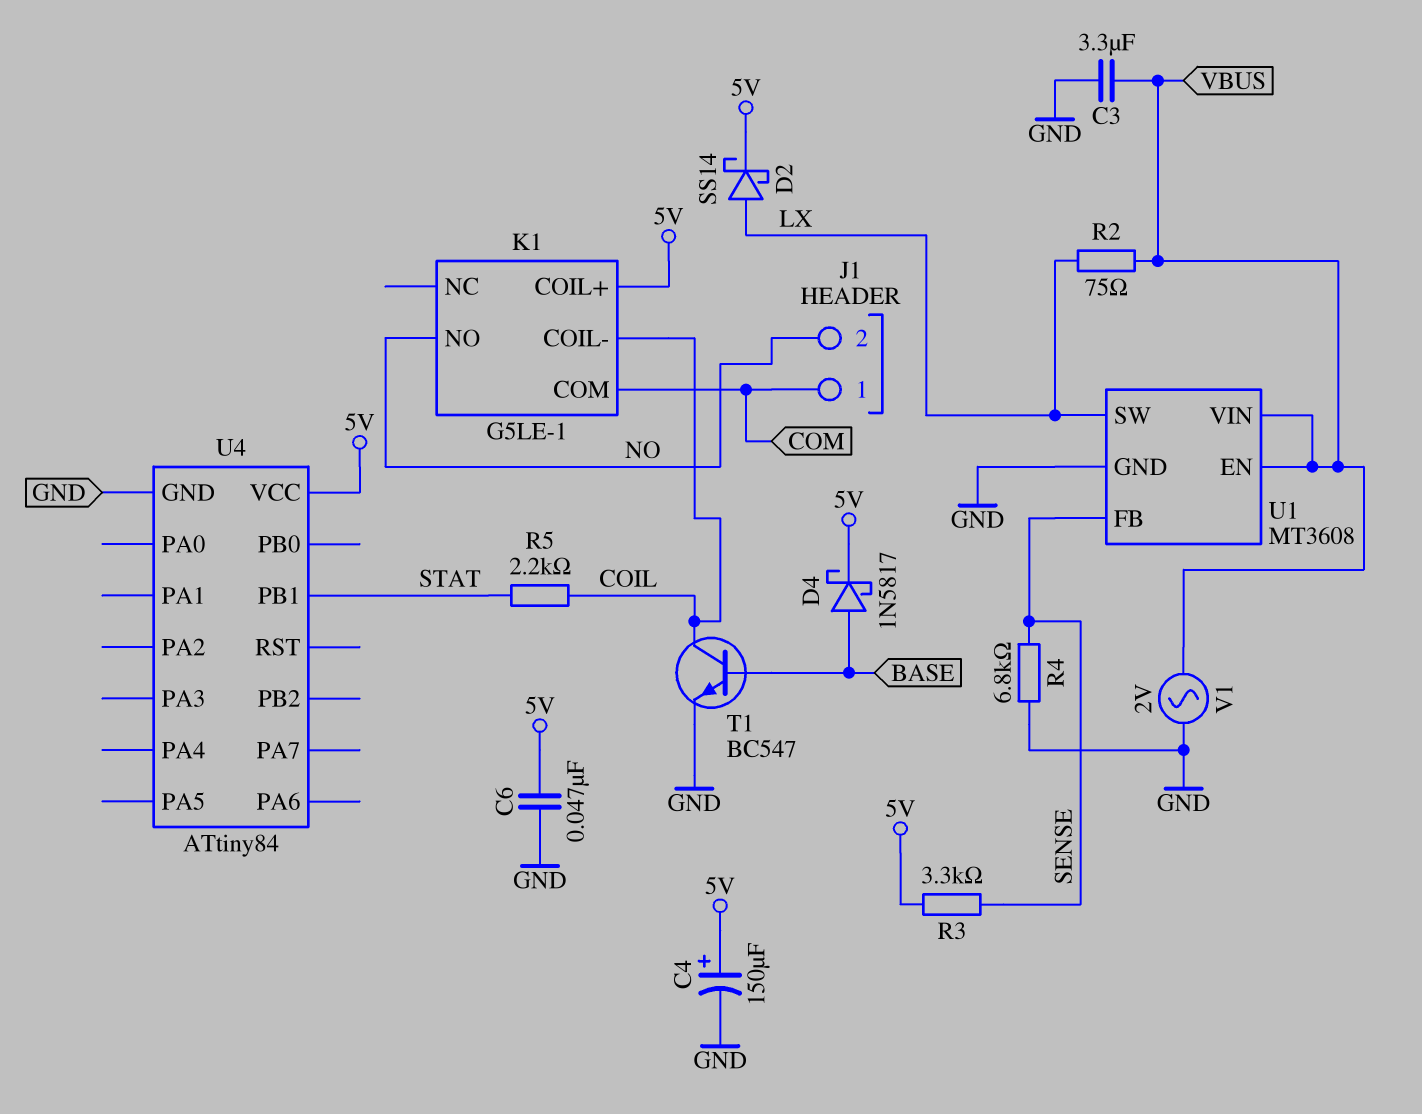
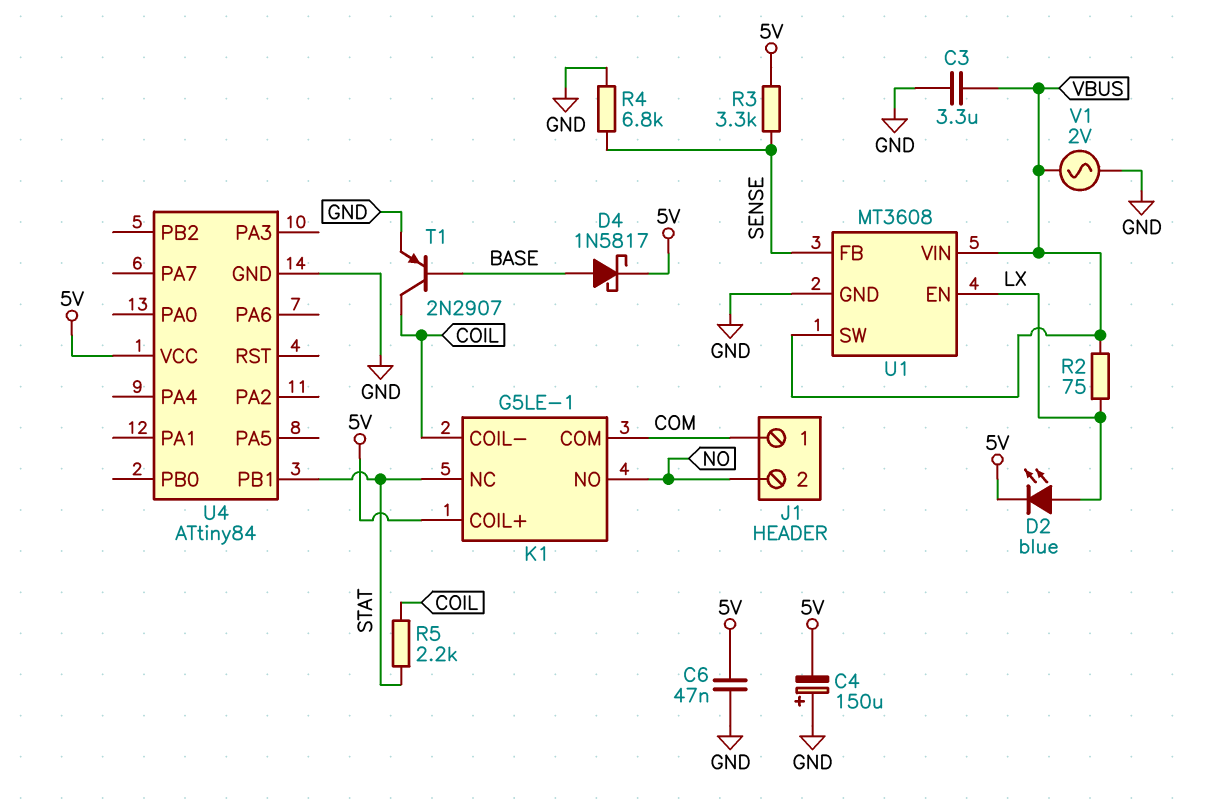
C4: 150uF (plus 5V, minus GND) -> 150uF (plus GND, minus 5V)
D2: schottky SS14 (A LX, K 5V) -> LED blue (A LX, K 5V)
K1 pin NC: none -> STAT
T1: NPN BC547 (B BASE, C COIL, E GND) -> PNP 2N2907 (B BASE, C COIL, E GND)
U1 pin EN: VBUS -> LX
U1 pin SW: LX -> VBUS

